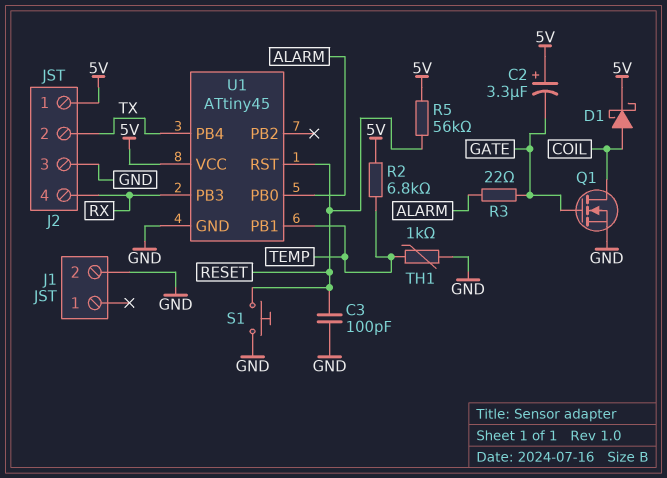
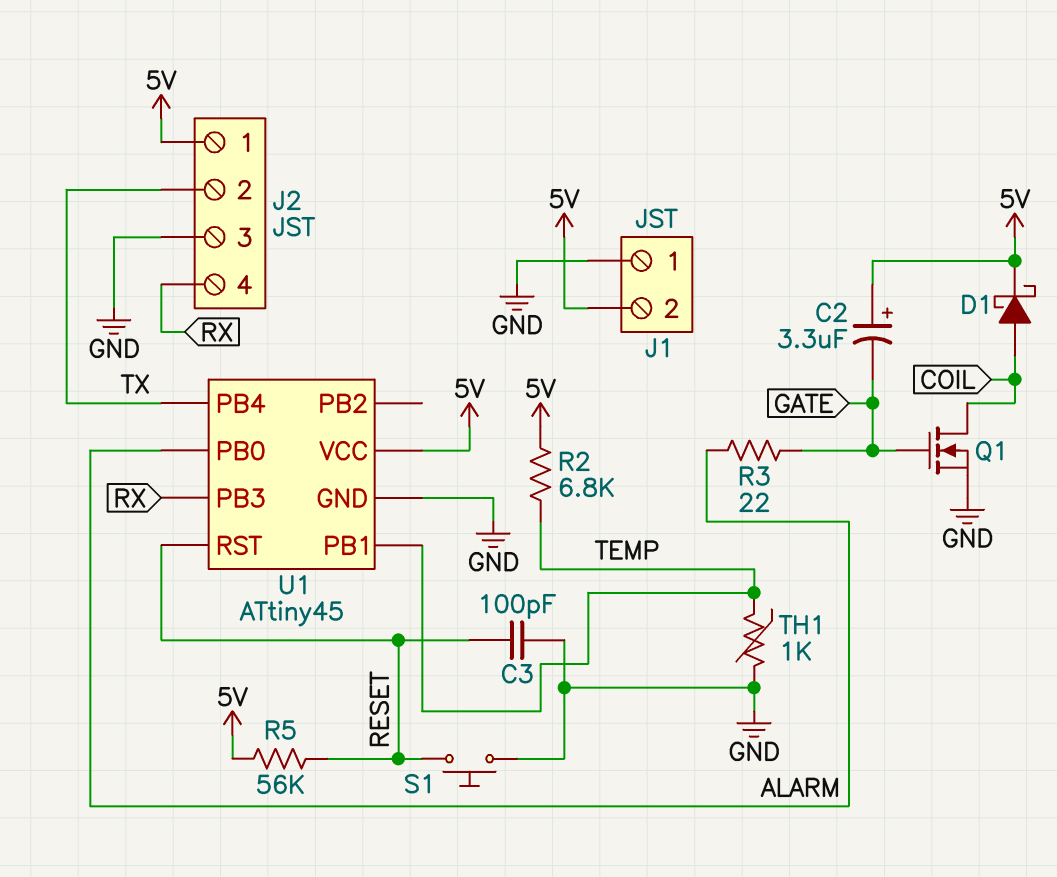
J1 pin 1: none -> GND
J1 pin 2: GND -> 5V

